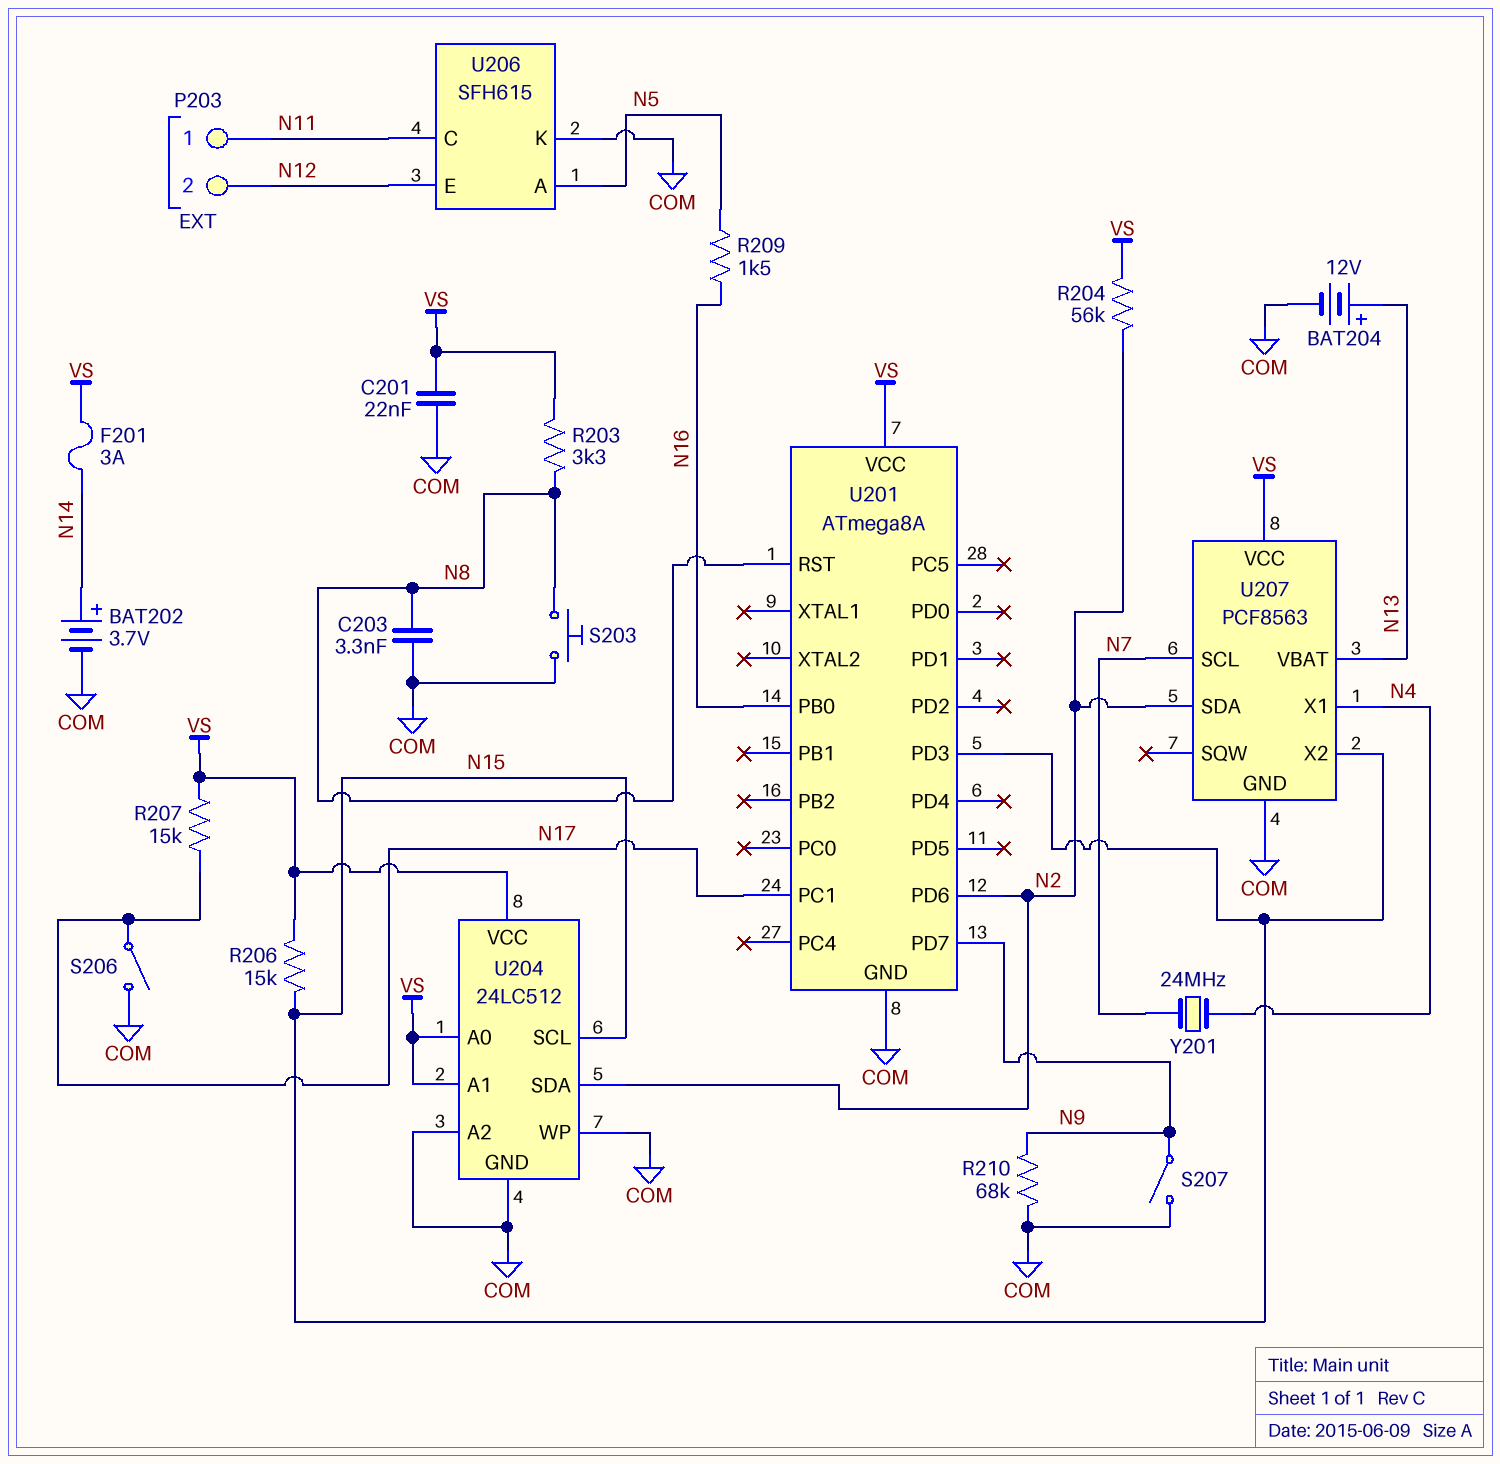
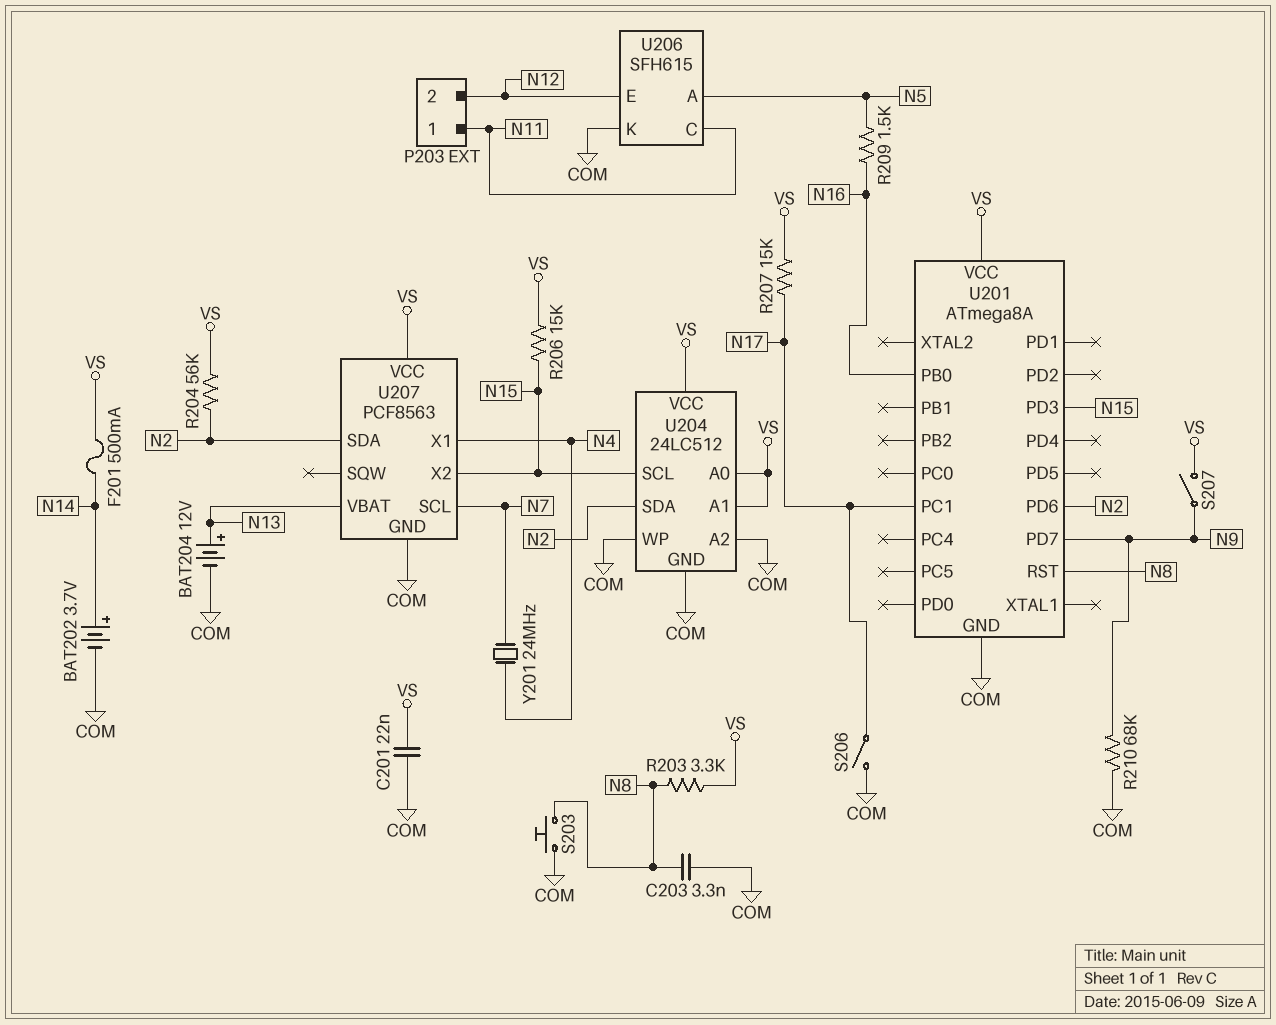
F201: 3A (N14, VS) -> 500mA (N14, VS)
S207: switch (COM, N9) -> switch (N9, VS)

